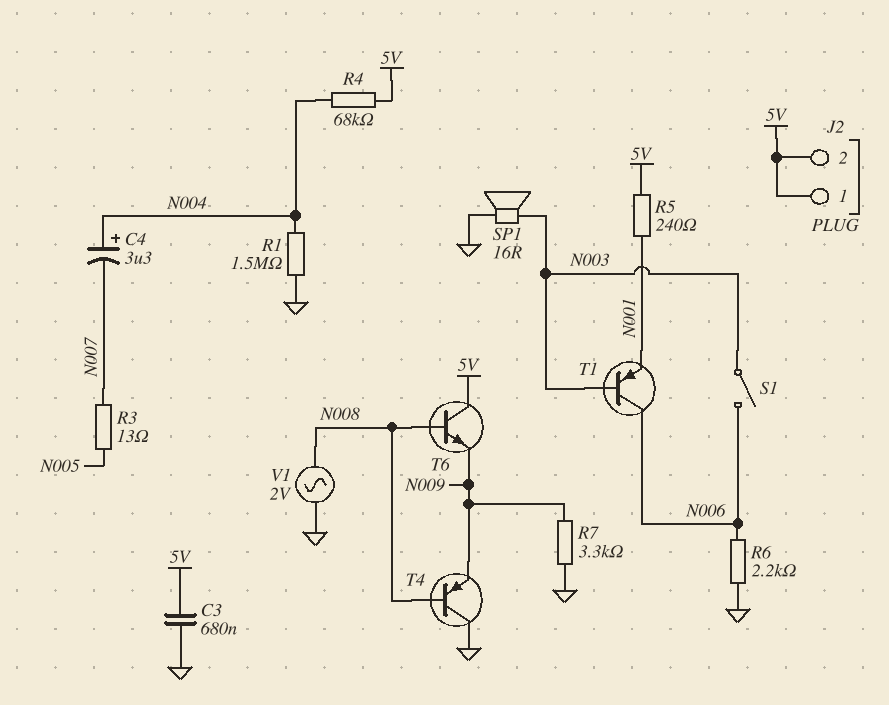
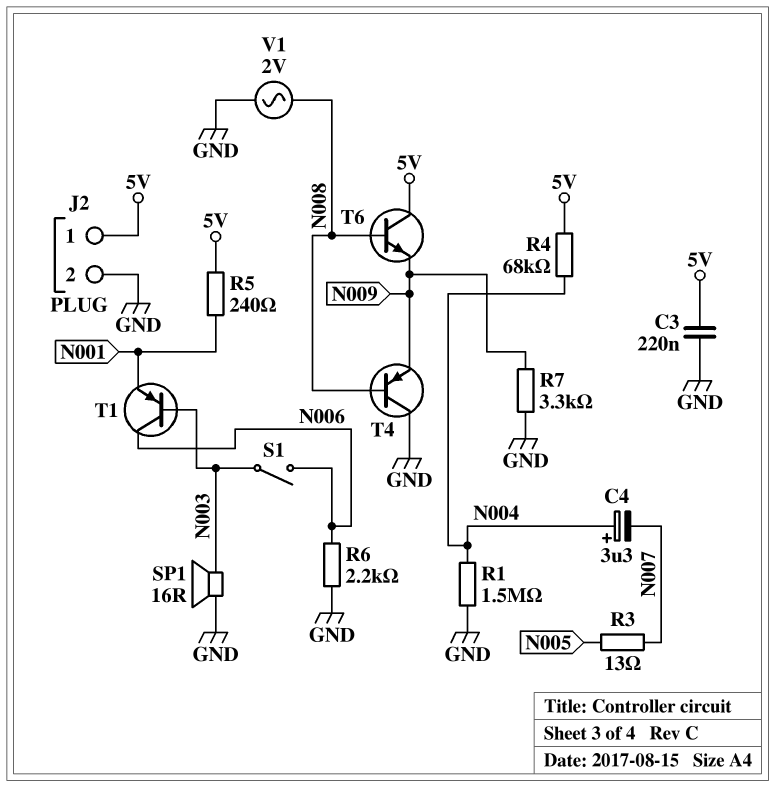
C3: 680nF (5V, GND) -> 220nF (5V, GND)
J2 pin 2: 5V -> GND

